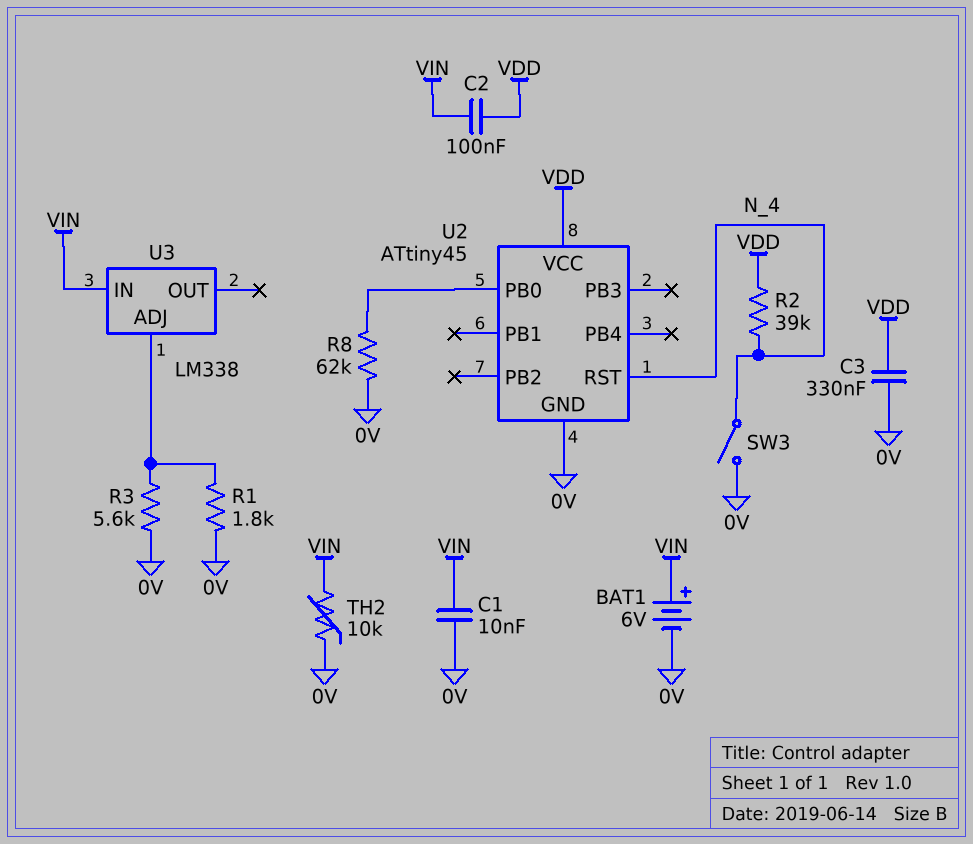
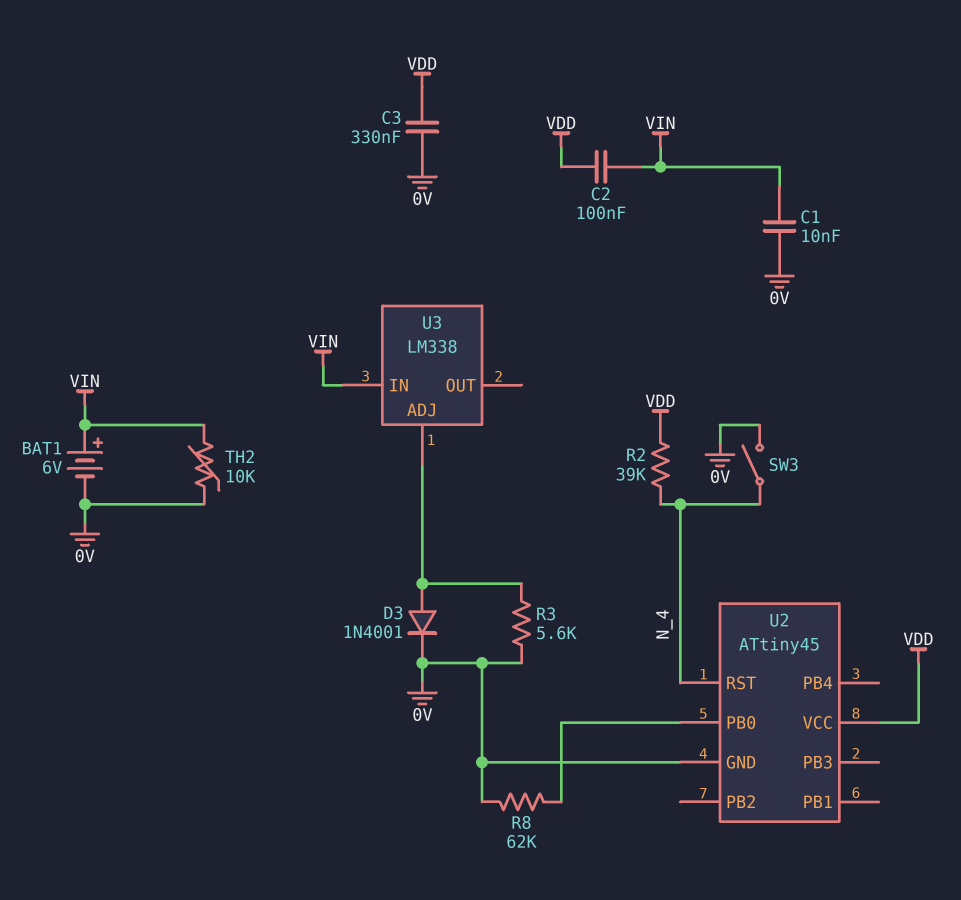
D3: none -> diode 1N4001 (A U3/ADJ, K 0V)
R1: 1.8k (0V, U3/ADJ) -> none

